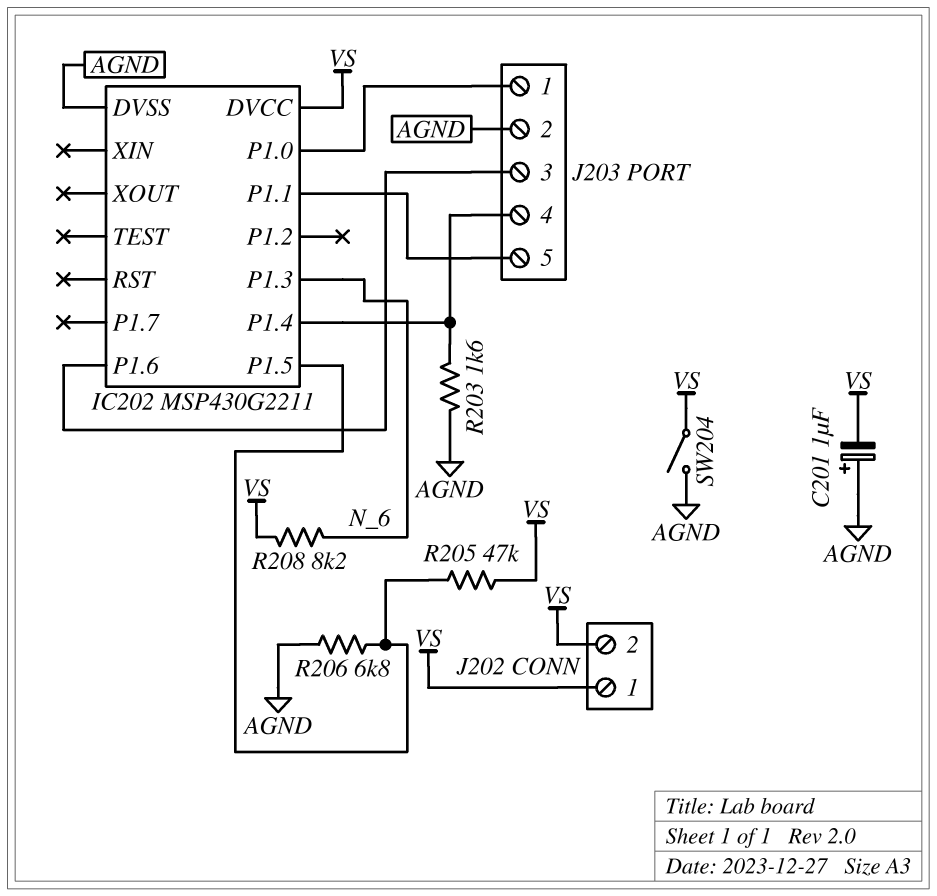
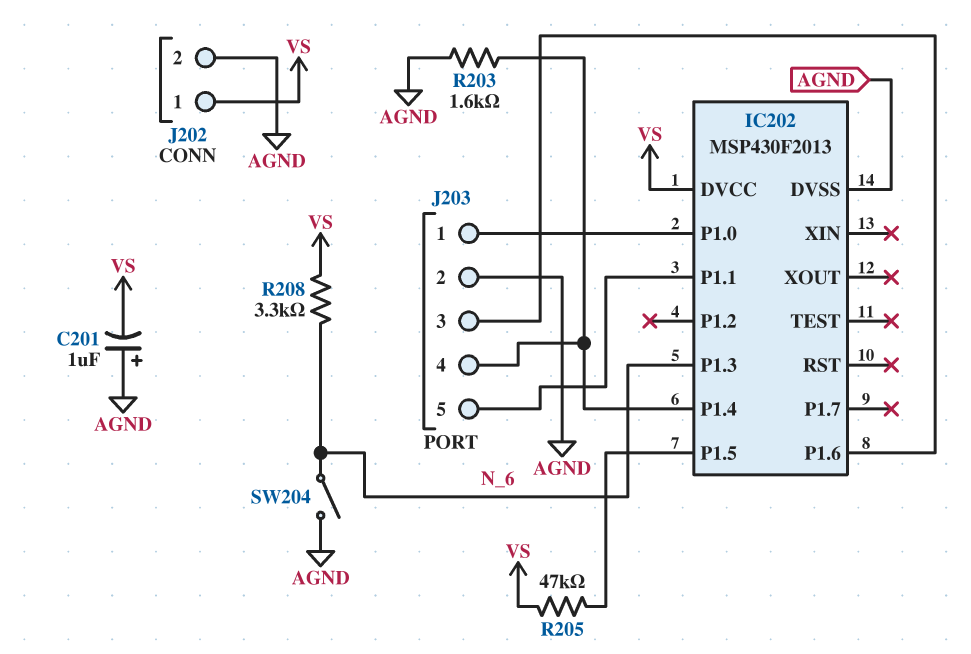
IC202: MSP430G2211 -> MSP430F2013
J202 pin 2: VS -> AGND
R206: 6.8k (AGND, IC202/P1.5) -> none
R208: 8.2k (N_6, VS) -> 3.3k (N_6, VS)
SW204: switch (AGND, VS) -> switch (AGND, N_6)

